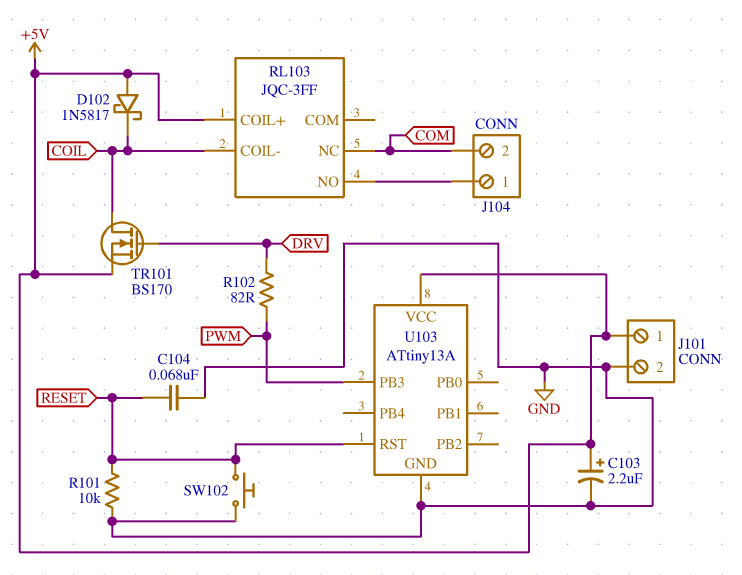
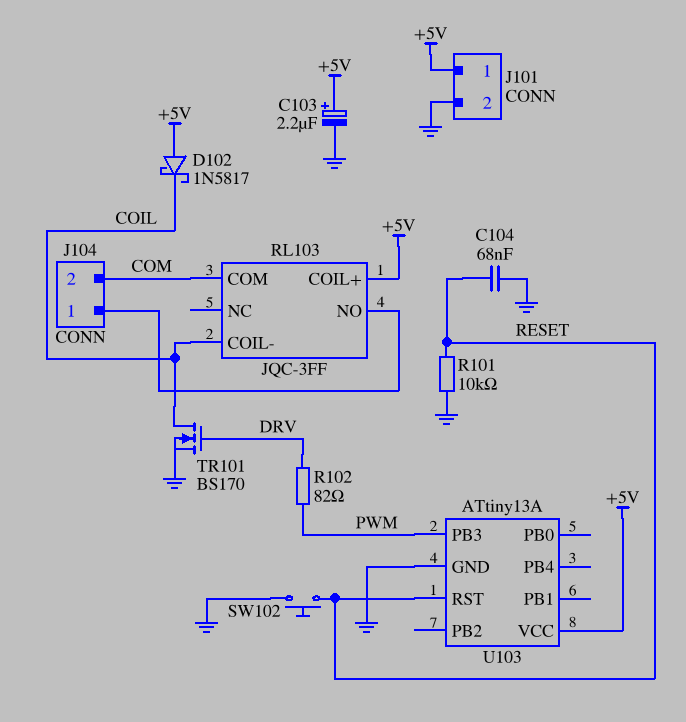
RL103 pin COM: none -> COM
RL103 pin NC: COM -> none
TR101: NMOS BS170 (G DRV, D COIL, S +5V) -> NMOS BS170 (G DRV, D COIL, S GND)

